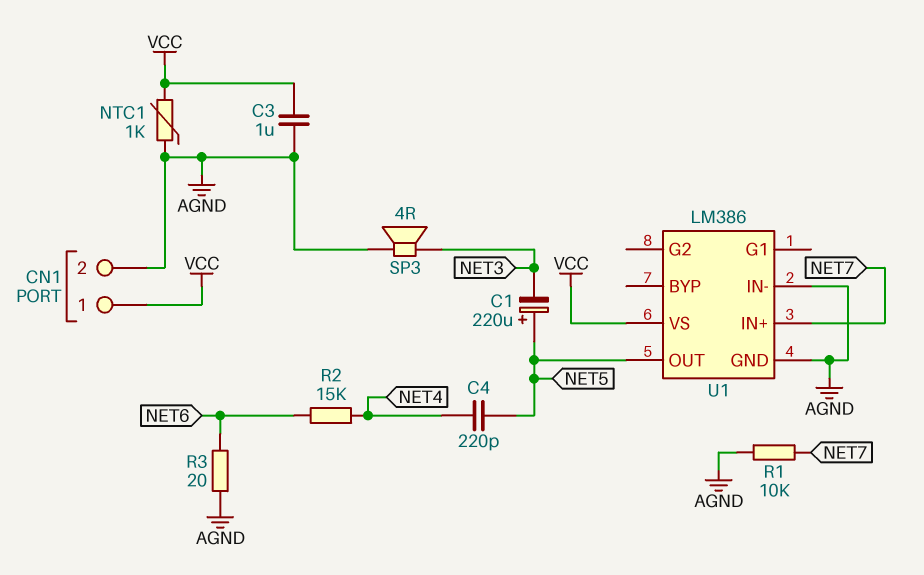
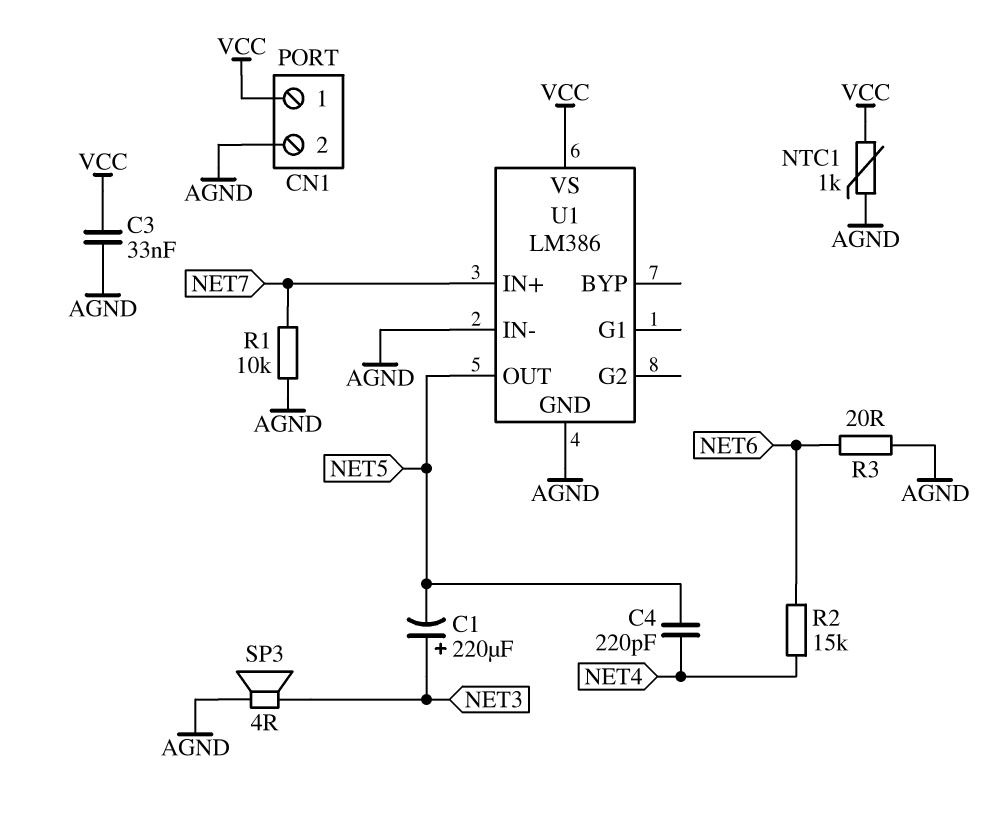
C1: 220uF (plus NET5, minus NET3) -> 220uF (plus NET3, minus NET5)
C3: 1uF (AGND, VCC) -> 33nF (AGND, VCC)

